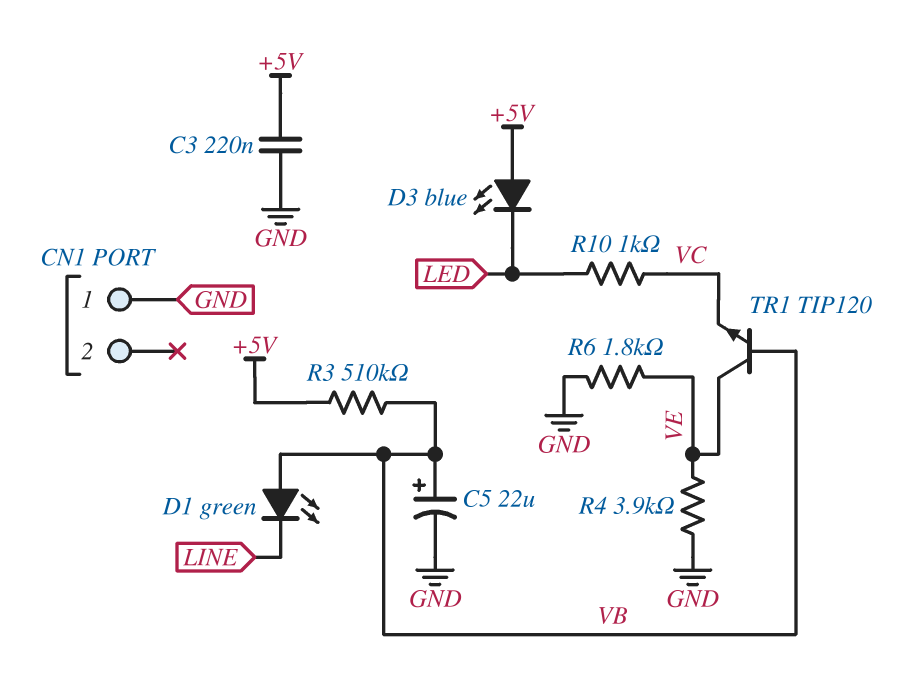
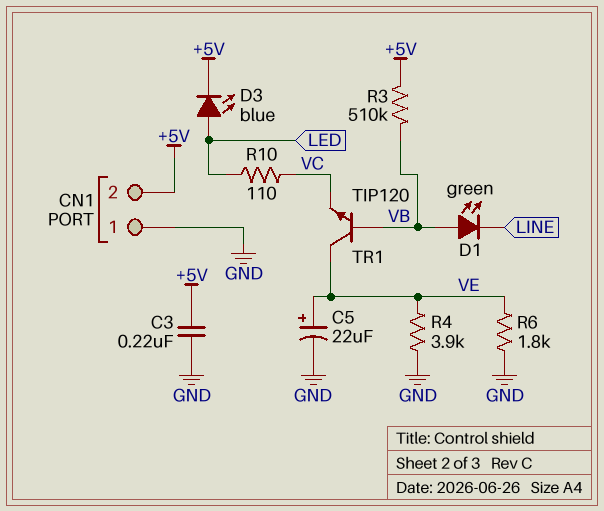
C5: 22uF (plus VB, minus GND) -> 22uF (plus VE, minus GND)
CN1 pin 2: none -> +5V
D3: LED blue (A +5V, K LED) -> LED blue (A LED, K +5V)
R10: 1k (LED, VC) -> 110 (LED, VC)

